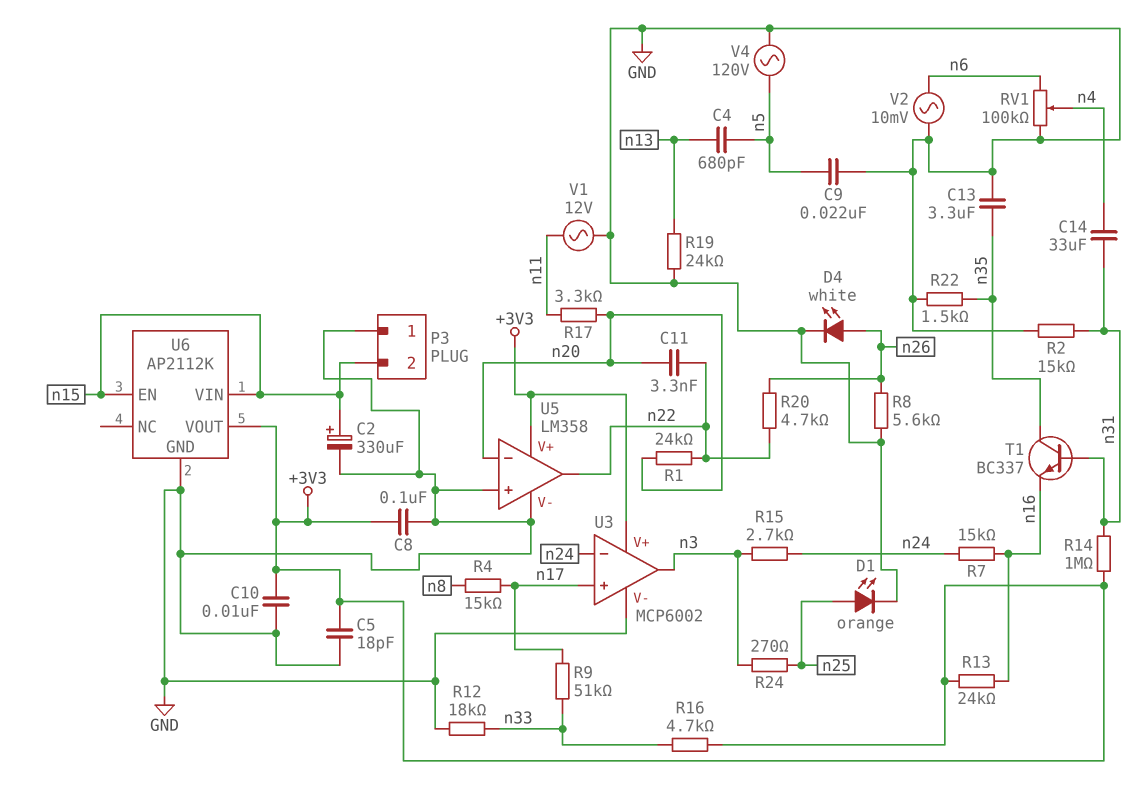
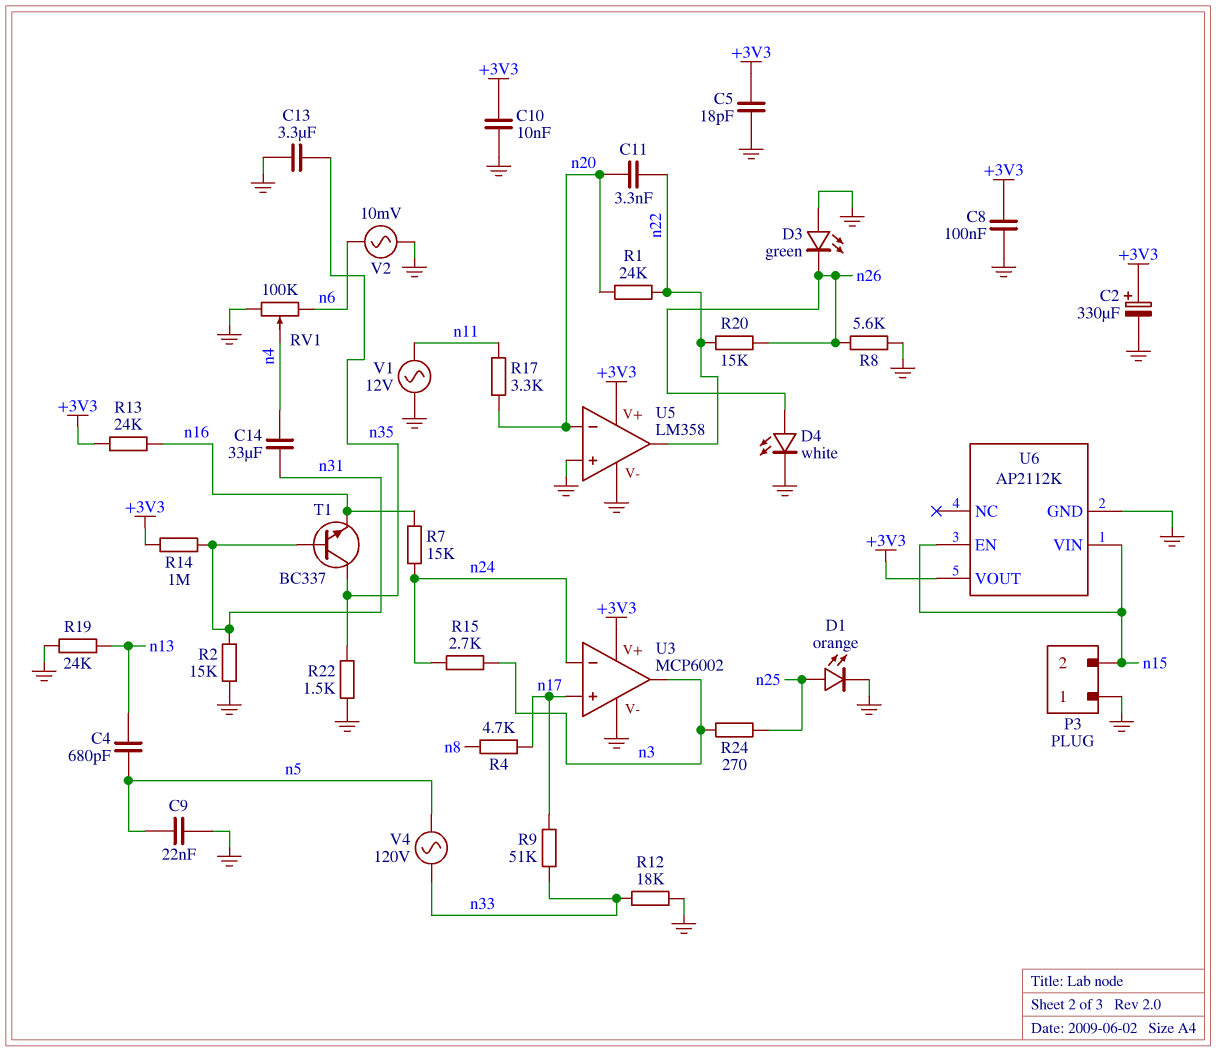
C2: 330uF (plus n15, minus GND) -> 330uF (plus +3V3, minus GND)
D3: none -> LED green (A GND, K n26)
R4: 15k (n8, n17) -> 4.7k (n8, n17)
R16: 4.7k (+3V3, n33) -> none
R20: 4.7k (n22, n26) -> 15k (n22, n26)
V4: AC 120V (GND, n5) -> AC 120V (n5, n33)

